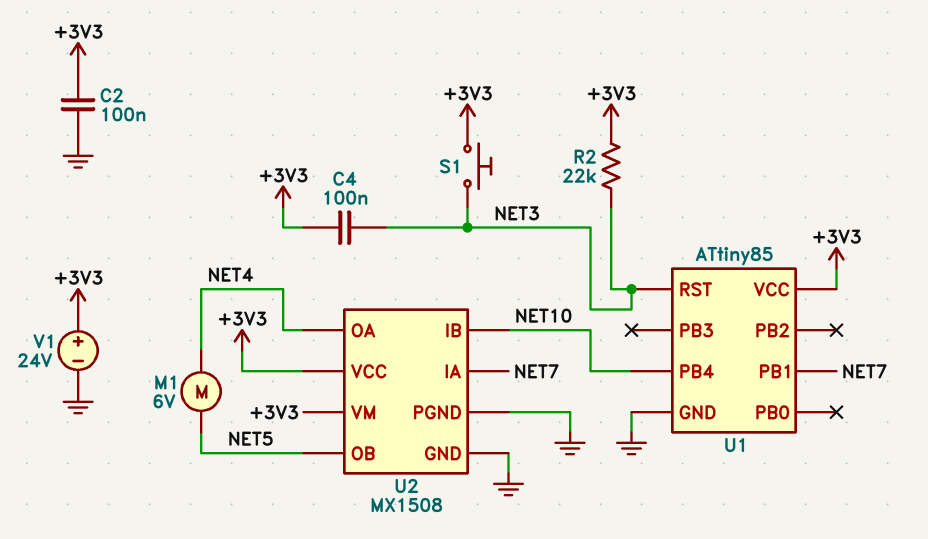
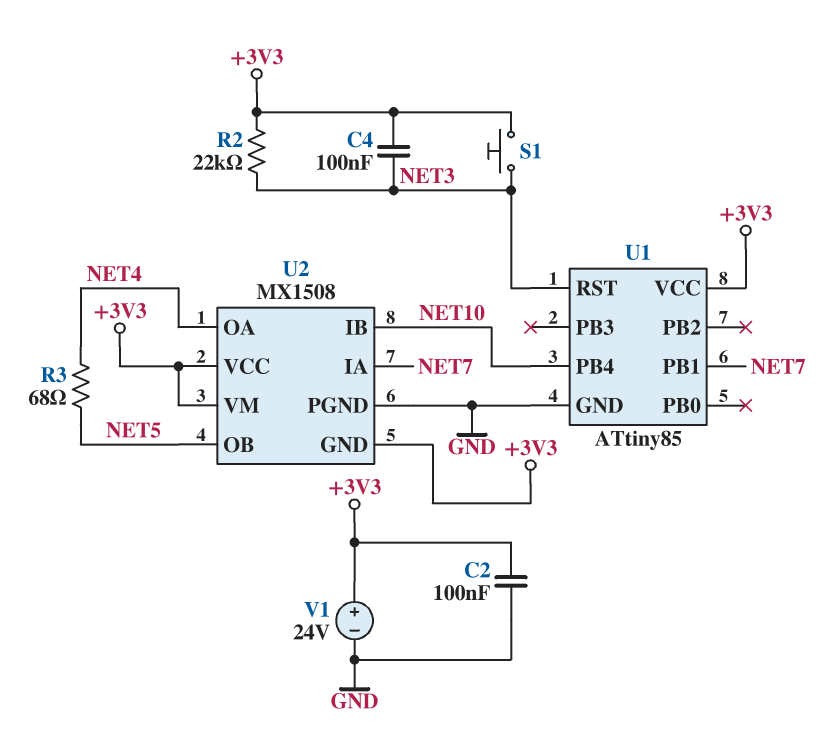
M1: motor 6V (NET4, NET5) -> none
R3: none -> 68 (NET4, NET5)
U2 pin GND: GND -> +3V3

